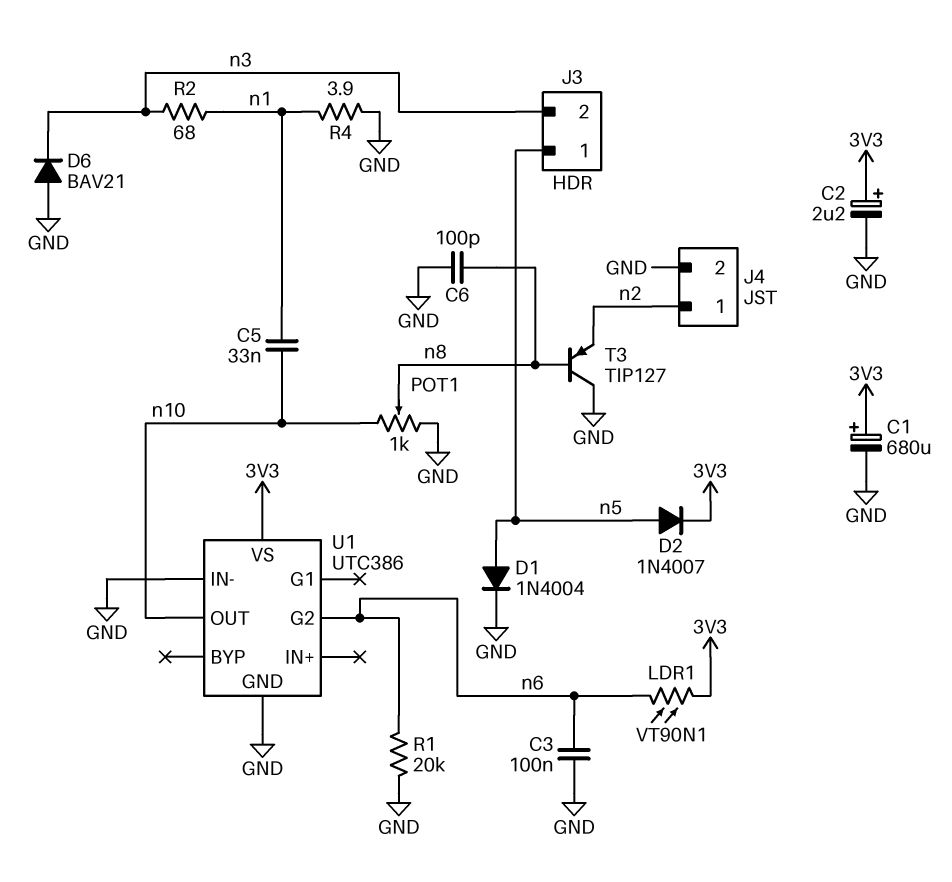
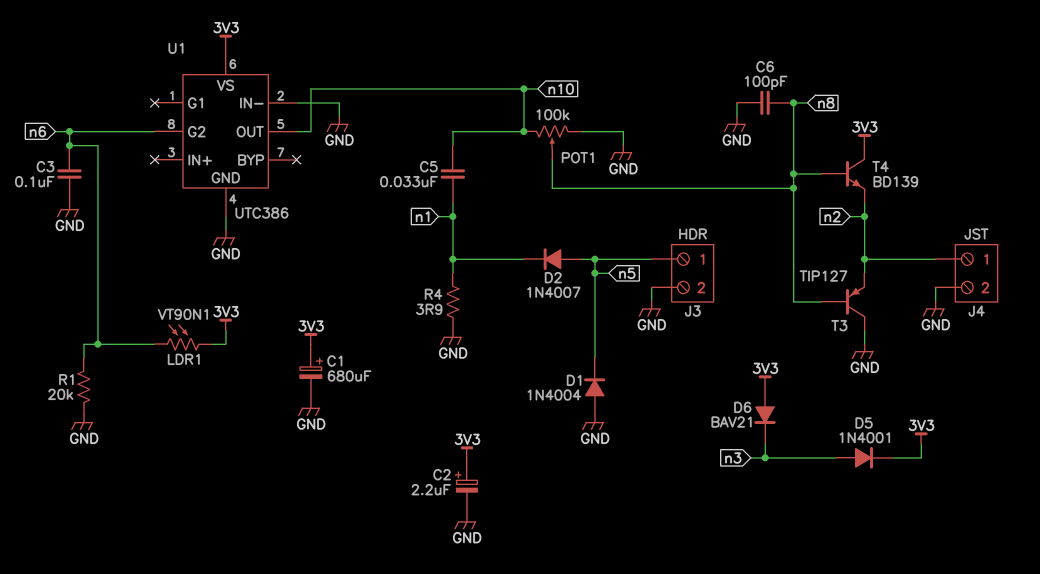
D1: diode 1N4004 (A n5, K GND) -> diode 1N4004 (A GND, K n5)
D2: diode 1N4007 (A n5, K 3V3) -> diode 1N4007 (A n5, K n1)
D5: none -> diode 1N4001 (A n3, K 3V3)
D6: diode BAV21 (A GND, K n3) -> diode BAV21 (A 3V3, K n3)
J3 pin 2: n3 -> GND
POT1: 1k (GND, n10, wiper n8) -> 100k (GND, n10, wiper n8)
R2: 68 (n1, n3) -> none
T4: none -> NPN BD139 (B n8, C 3V3, E n2)

